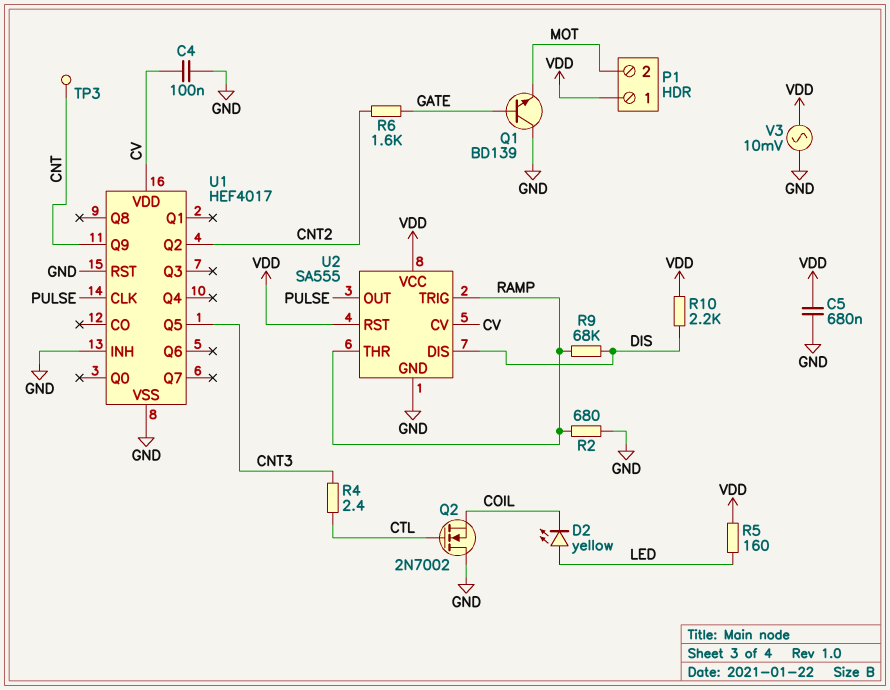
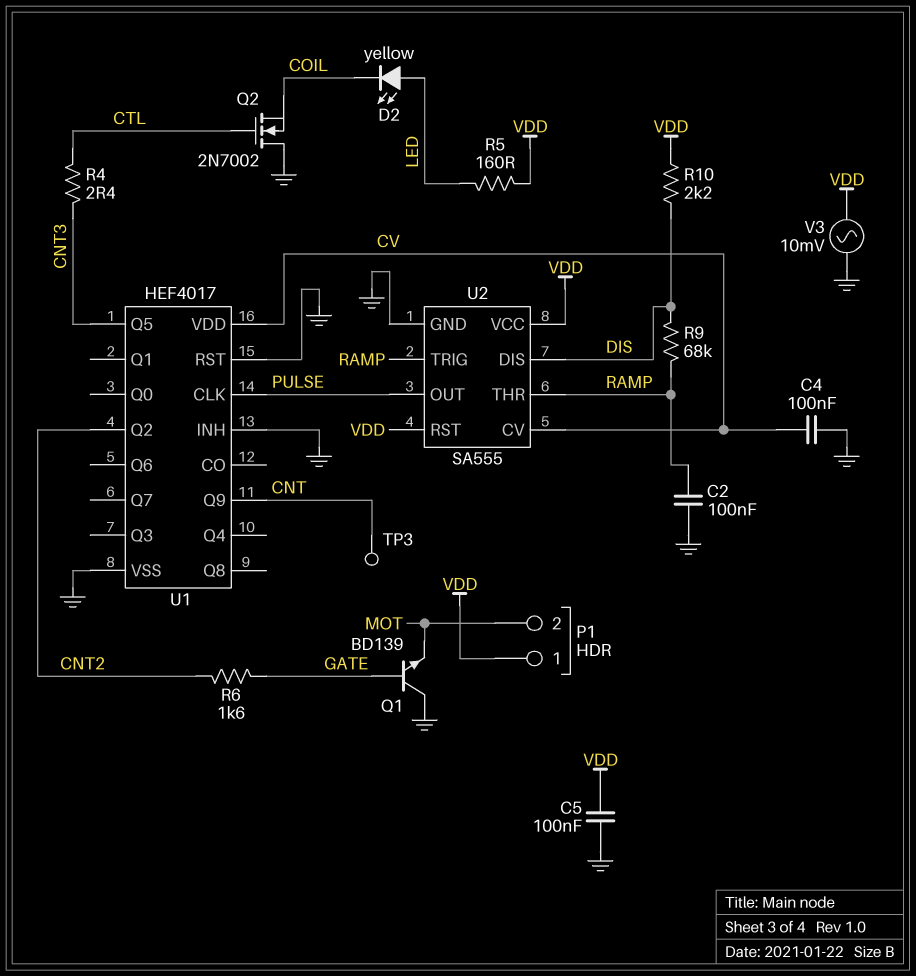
C2: none -> 100nF (GND, RAMP)
C5: 680nF (GND, VDD) -> 100nF (GND, VDD)
R2: 680 (GND, RAMP) -> none

